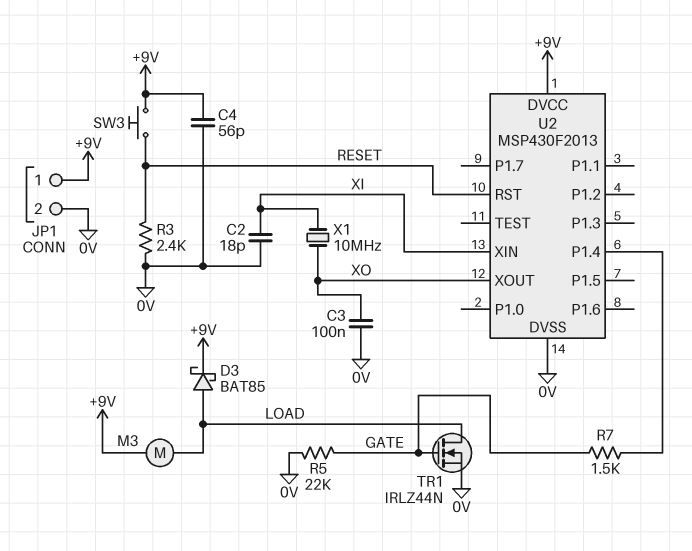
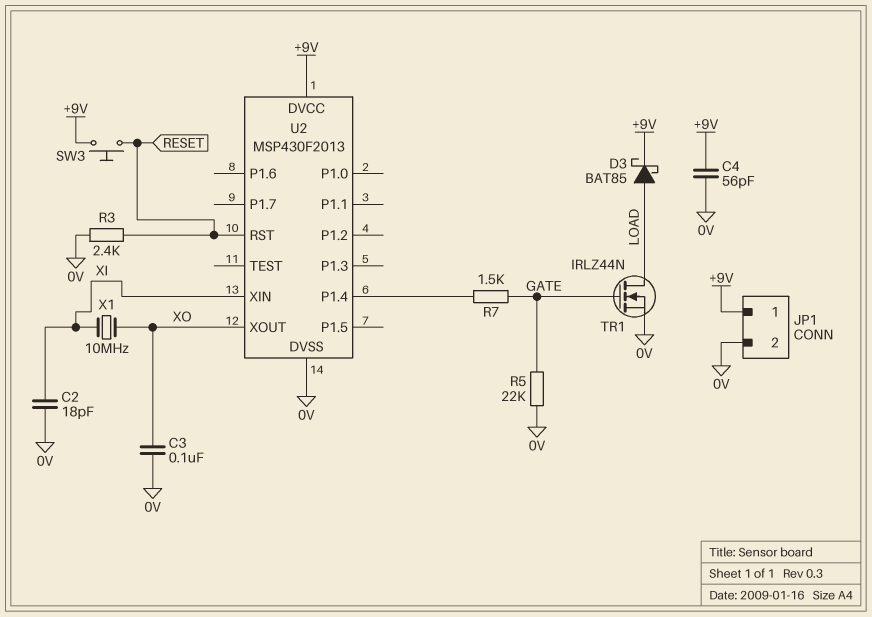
M3: motor (+9V, LOAD) -> none

